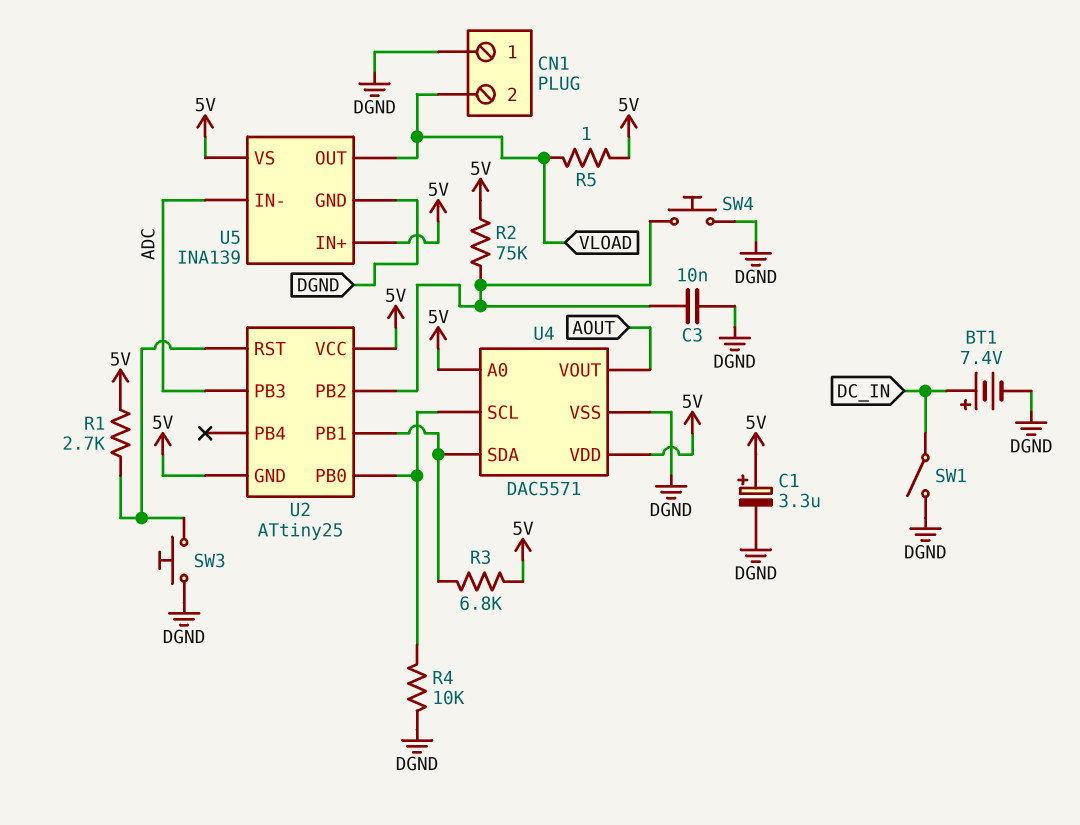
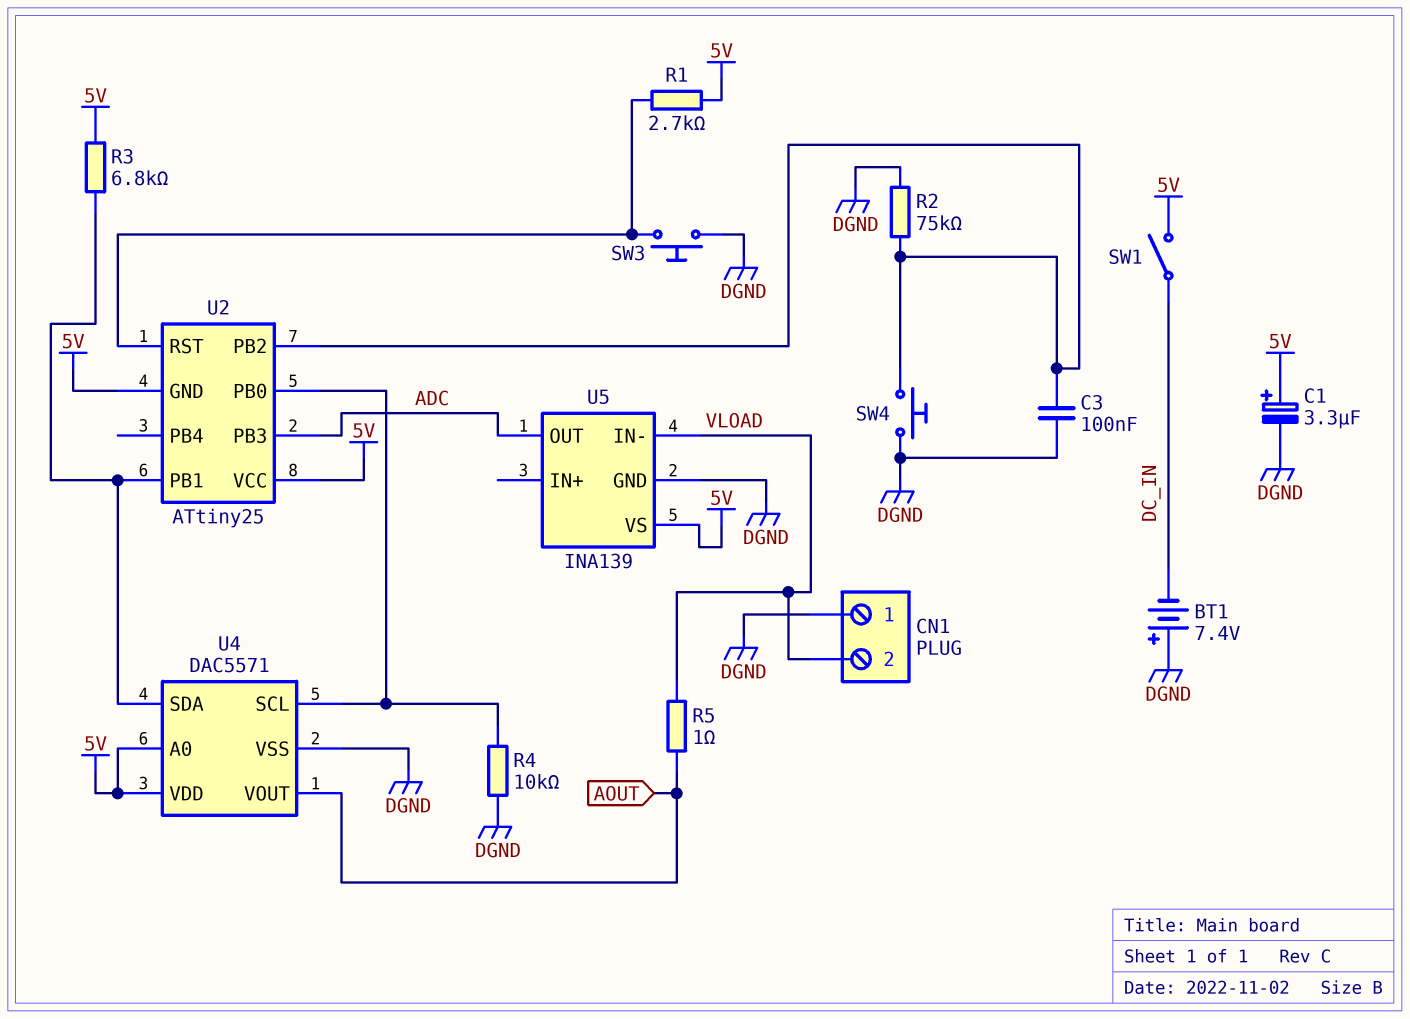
BT1: 7.4V (plus DC_IN, minus DGND) -> 7.4V (plus DGND, minus DC_IN)
C3: 10nF (DGND, U2/PB2) -> 100nF (DGND, U2/PB2)
R2: 75k (5V, U2/PB2) -> 75k (DGND, U2/PB2)
R5: 1 (5V, VLOAD) -> 1 (AOUT, VLOAD)
SW1: switch (DC_IN, DGND) -> switch (5V, DC_IN)
U5 pin IN+: 5V -> none
U5 pin IN-: ADC -> VLOAD
U5 pin OUT: VLOAD -> ADC

